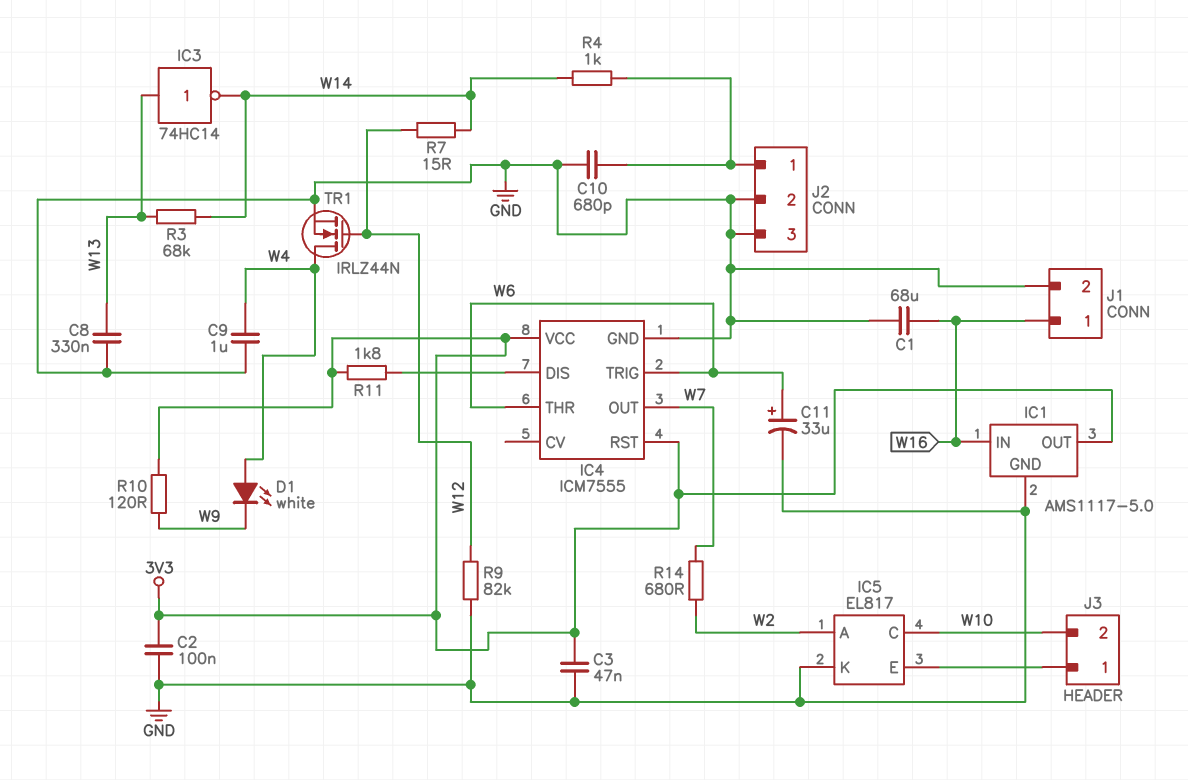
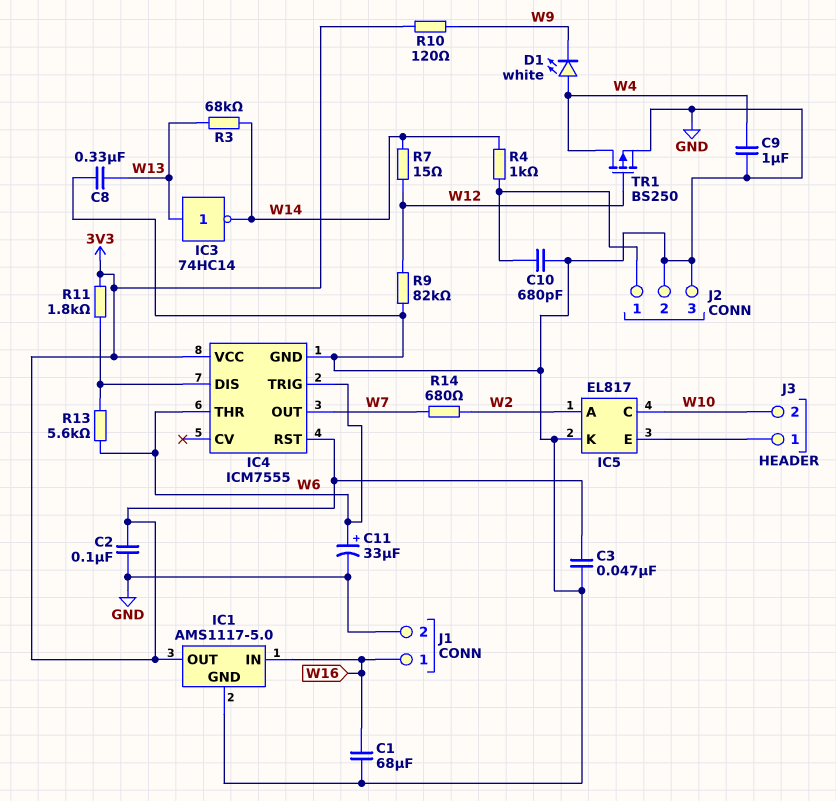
R13: none -> 5.6k (IC4/DIS, W6)
TR1: NMOS IRLZ44N (G W12, D W4, S GND) -> PMOS BS250 (G W12, D W4, S GND)

